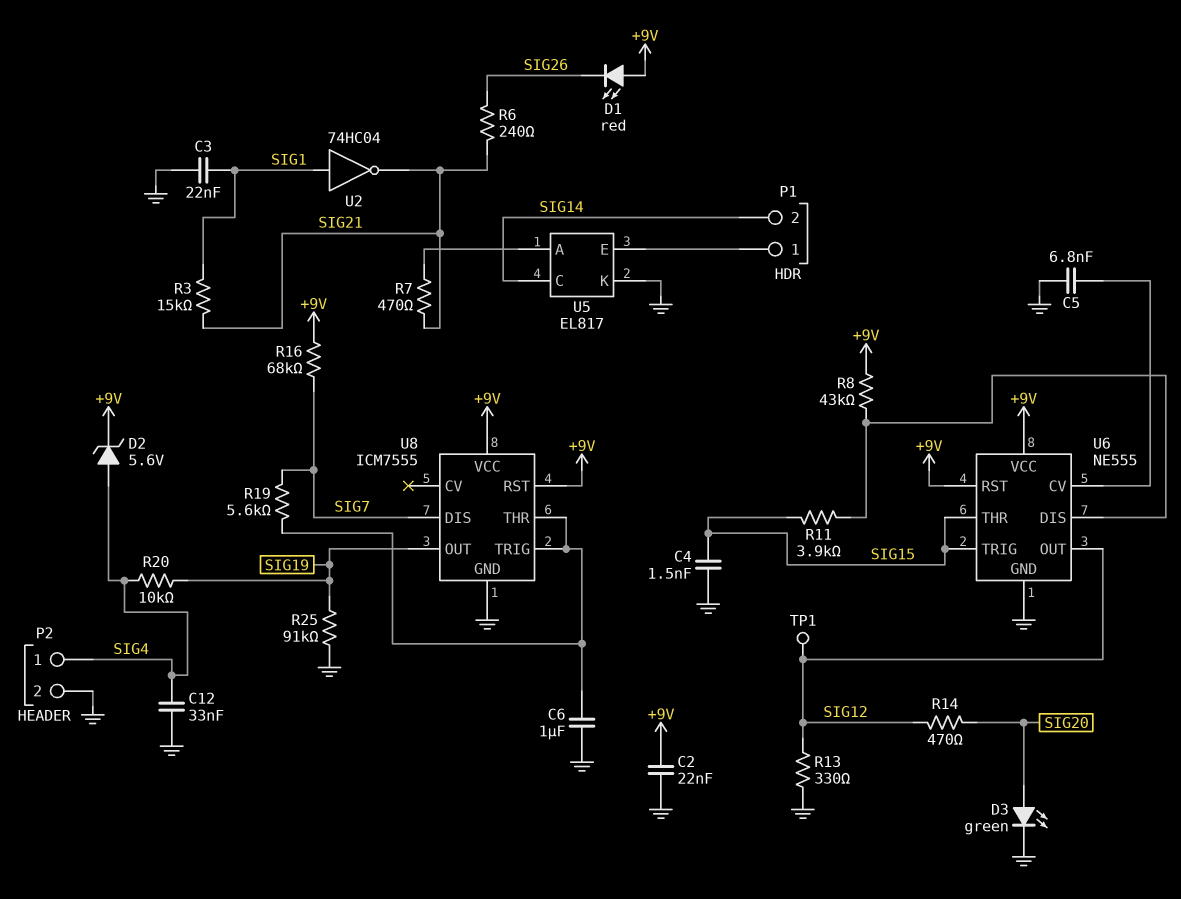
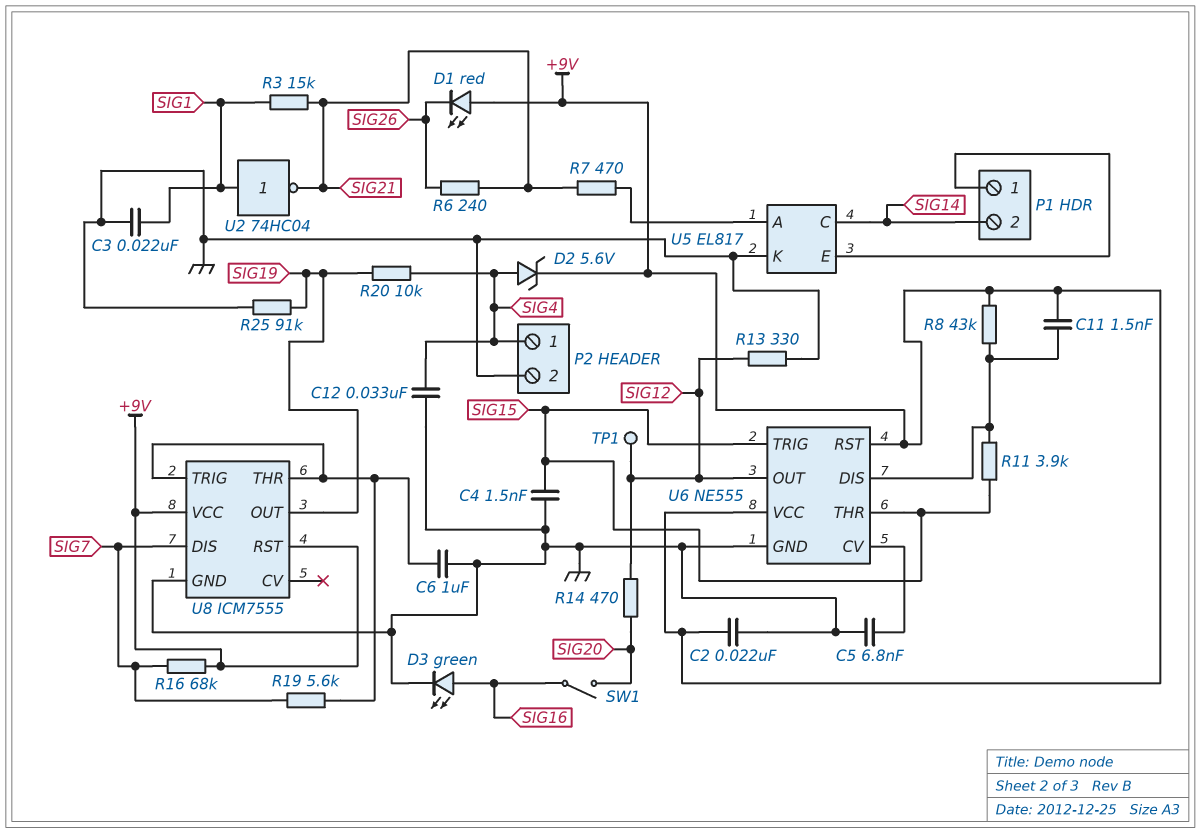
C11: none -> 1.5nF (+9V, U6/DIS)
D3: LED green (A SIG20, K GND) -> LED green (A SIG16, K GND)
SW1: none -> switch (SIG16, SIG20)

